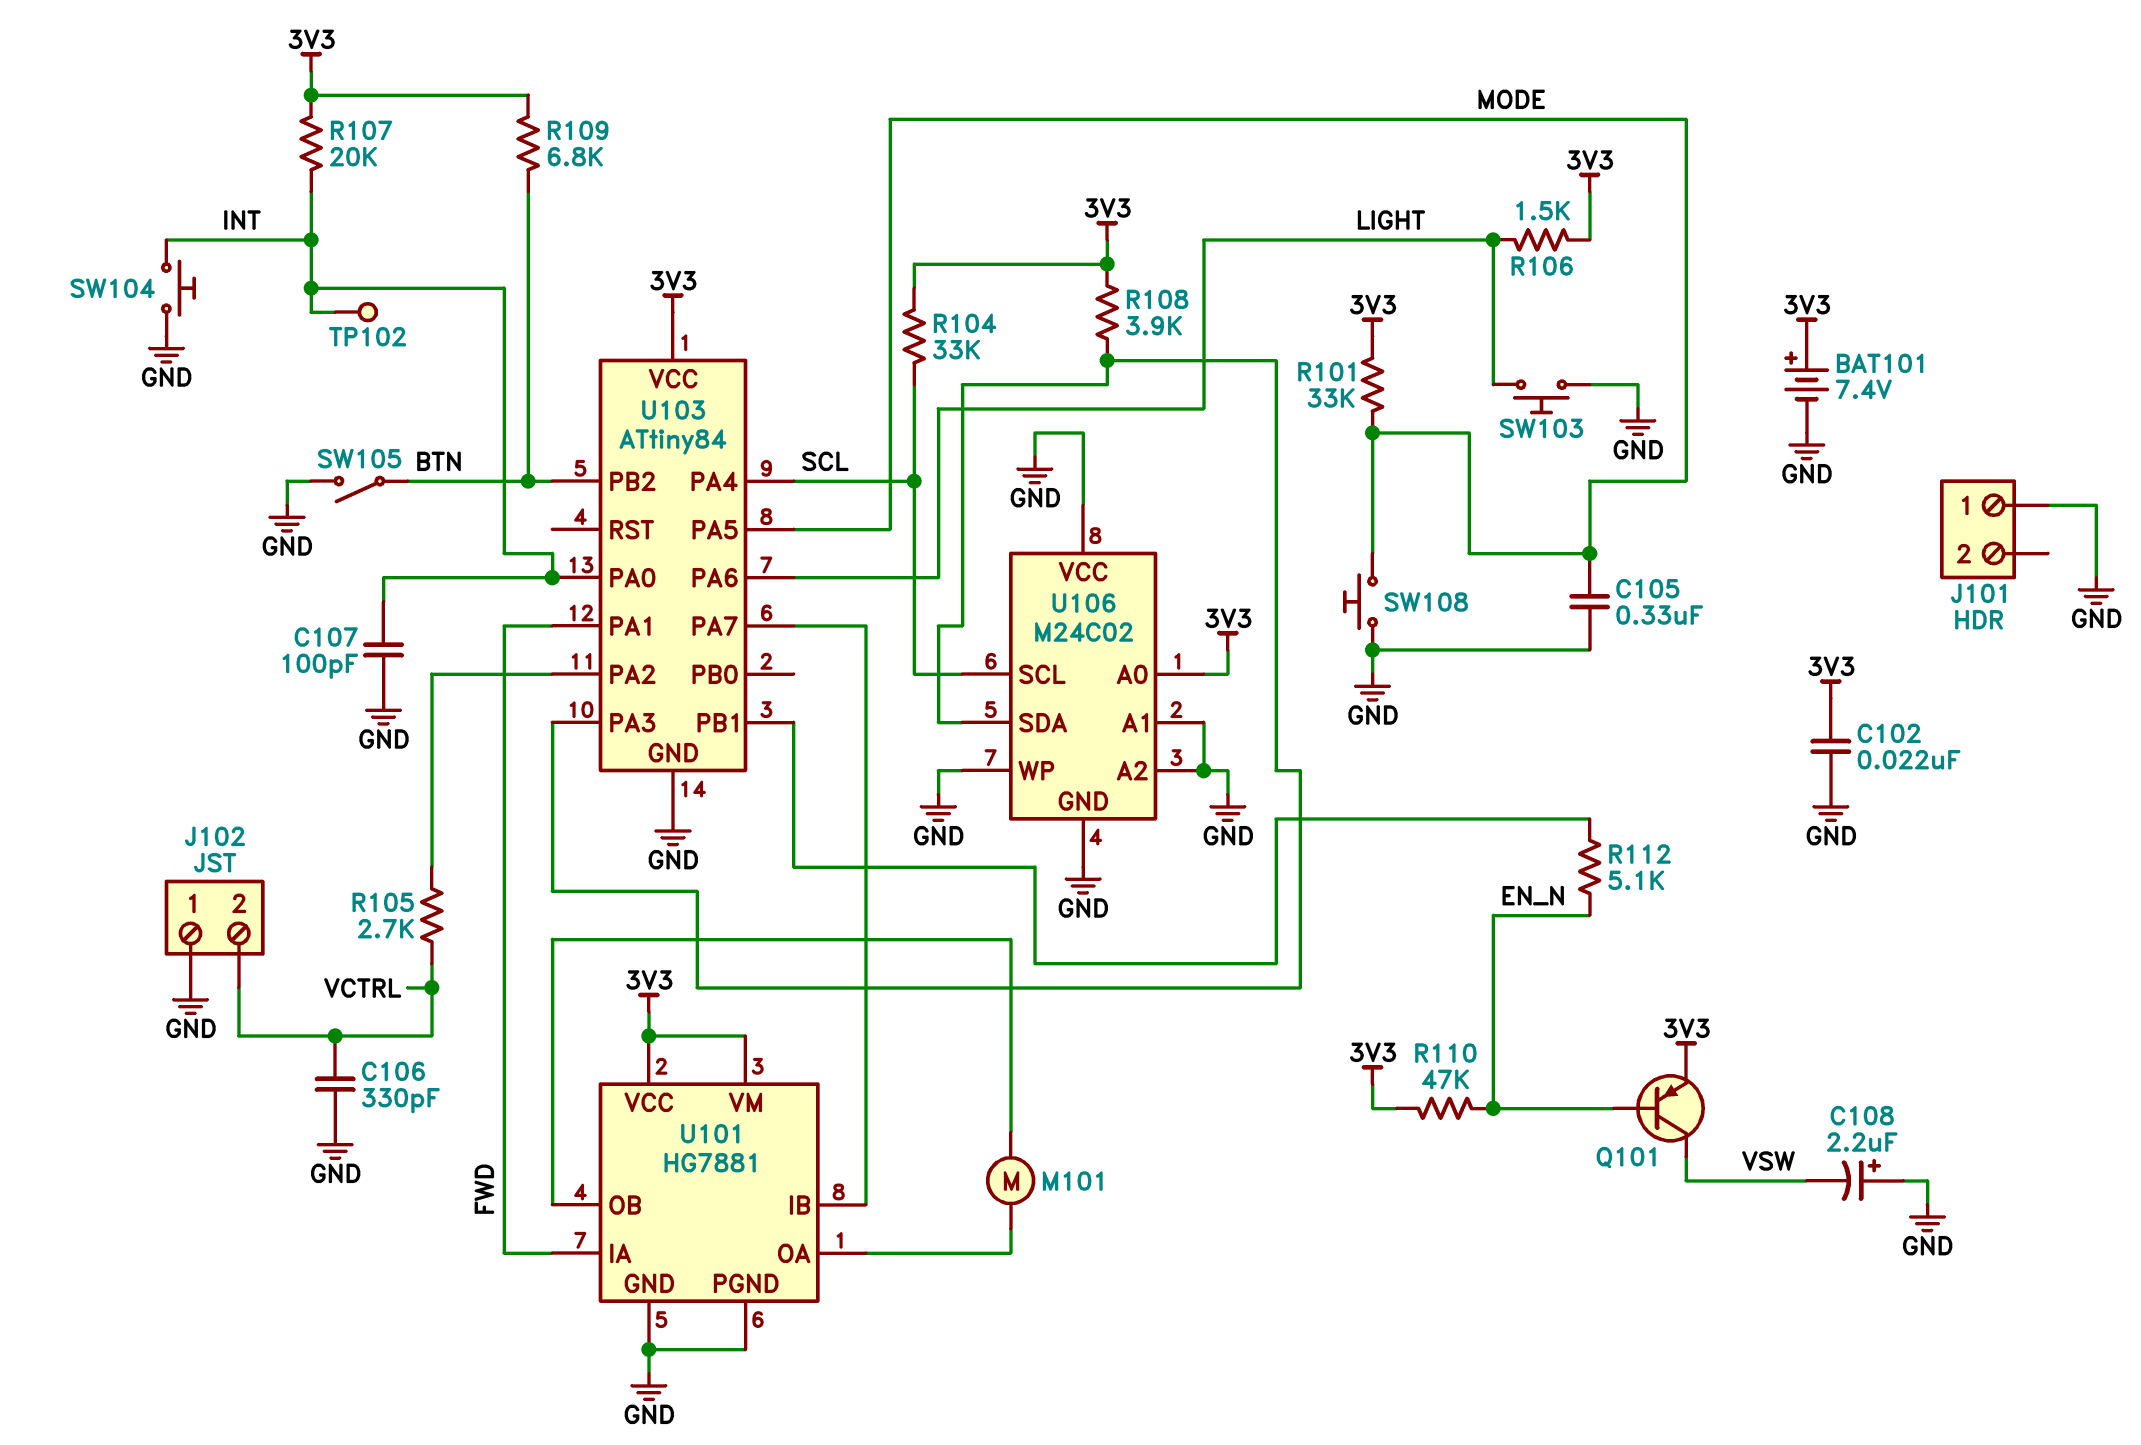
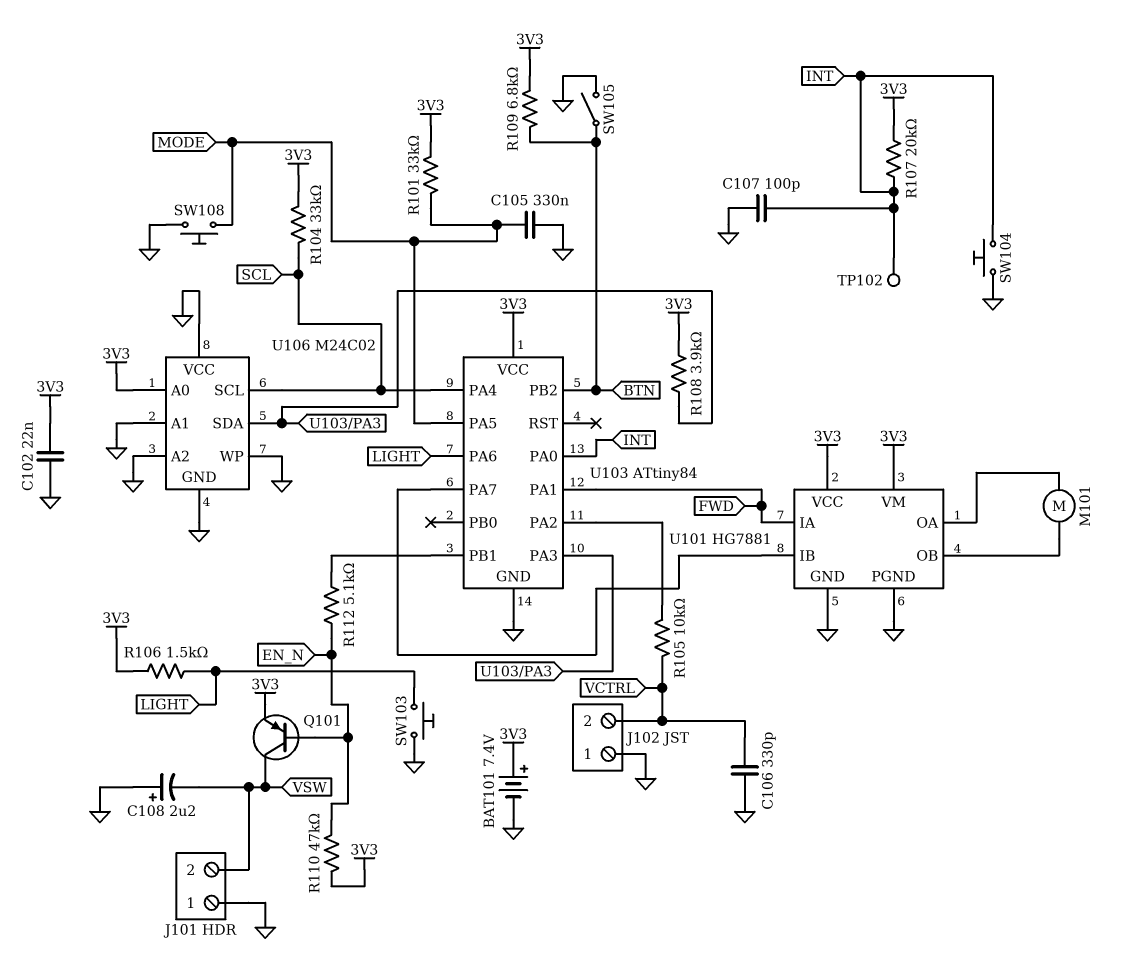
J101 pin 2: none -> VSW
R105: 2.7k (U103/PA2, VCTRL) -> 10k (U103/PA2, VCTRL)

